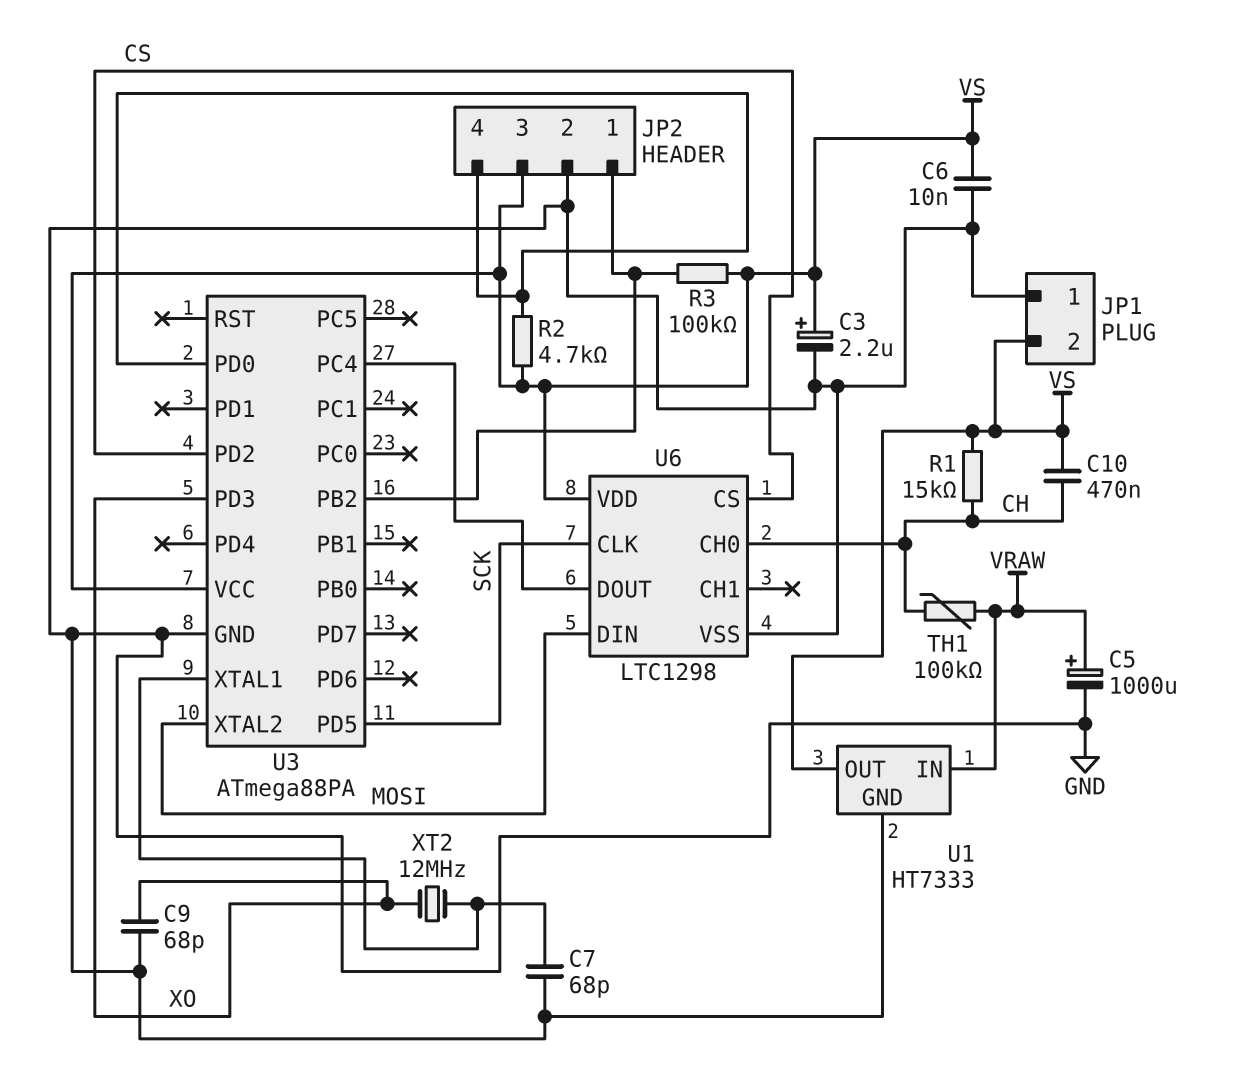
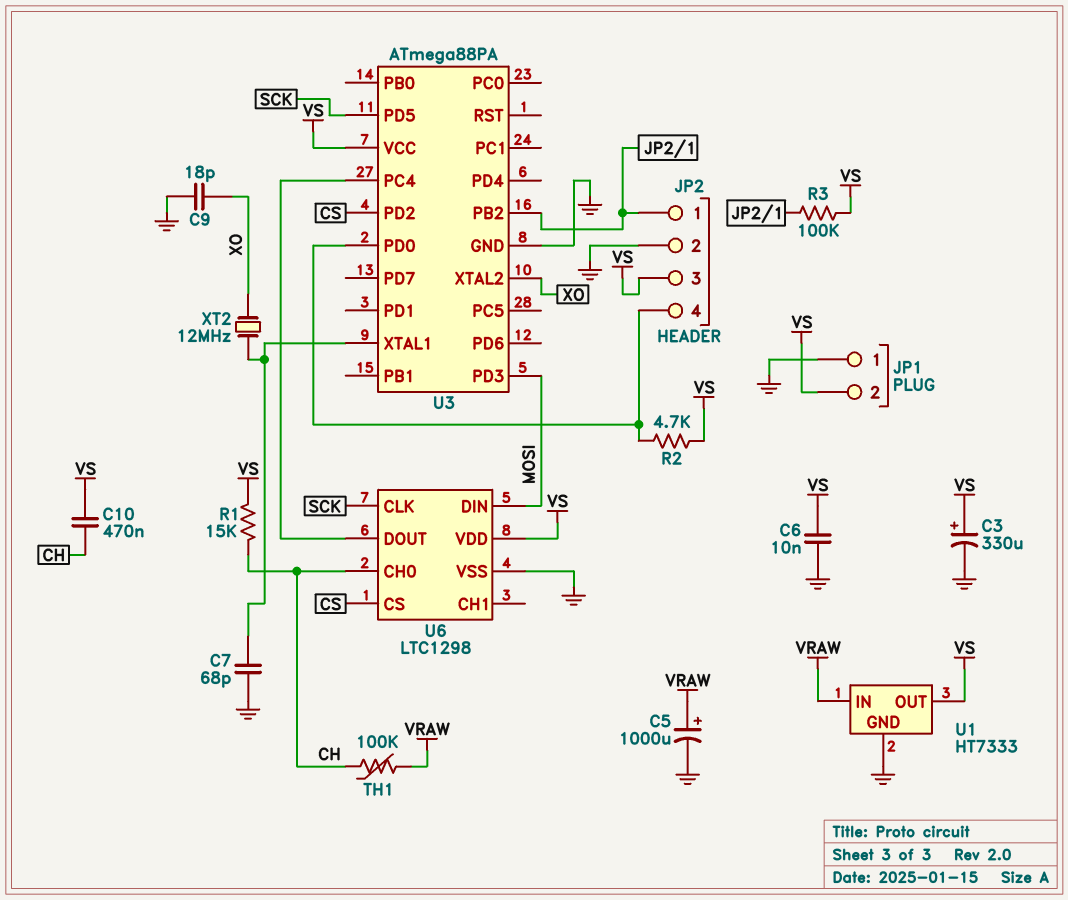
C3: 2.2uF (plus VS, minus GND) -> 330uF (plus VS, minus GND)
C9: 68pF (GND, XO) -> 18pF (GND, XO)
U3 pin PD3: XO -> MOSI
U3 pin XTAL2: MOSI -> XO

